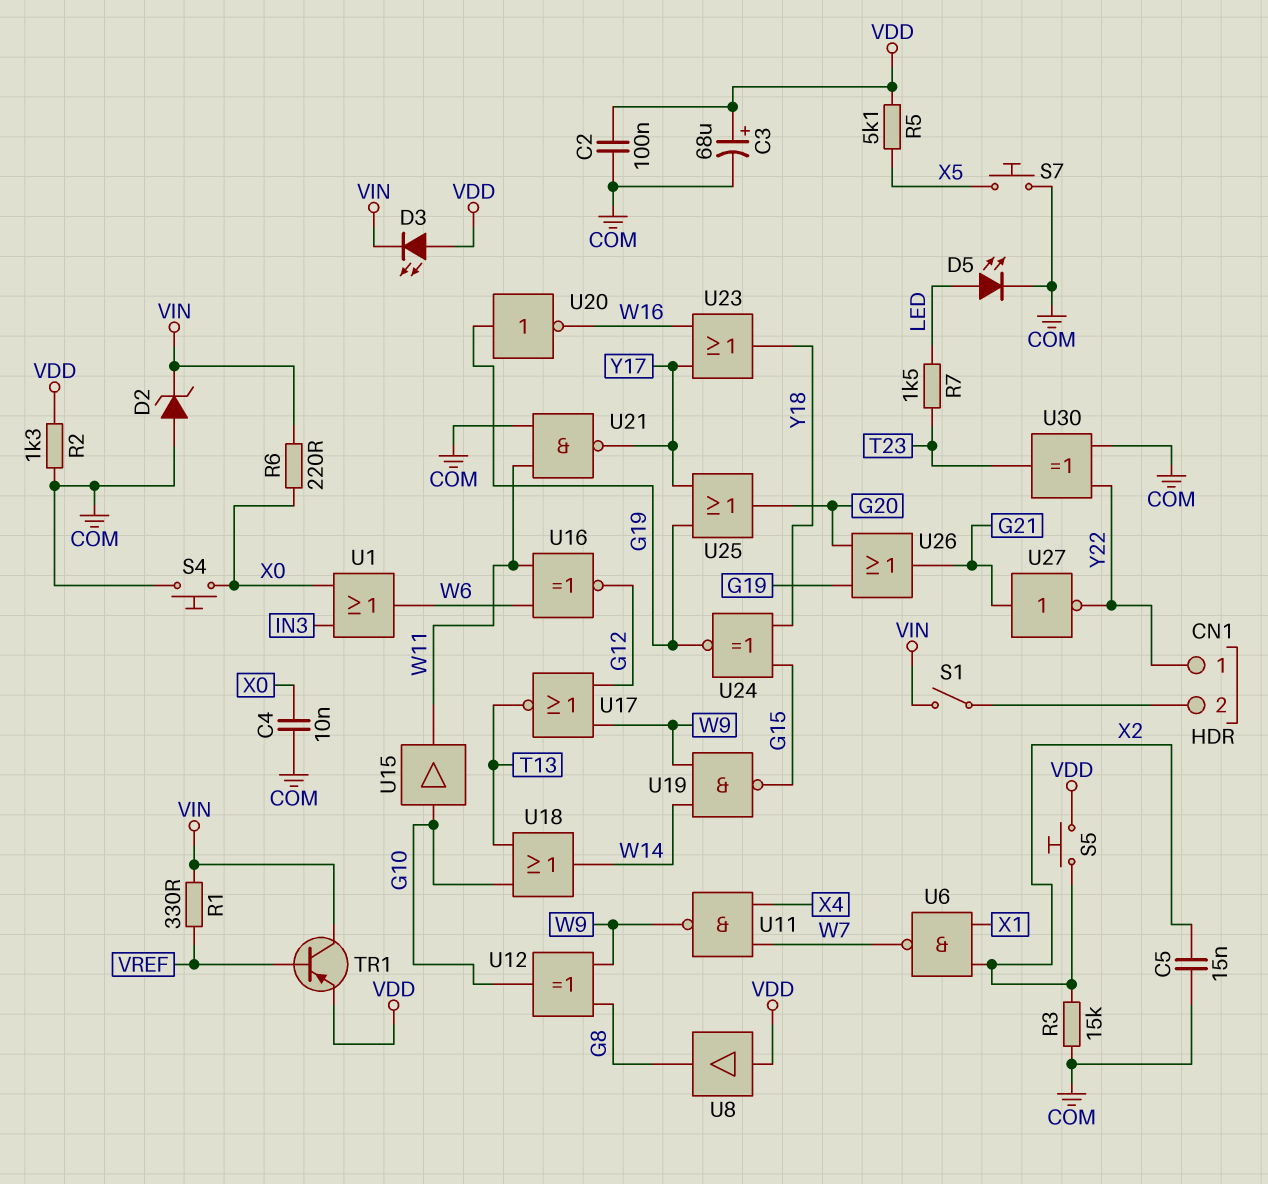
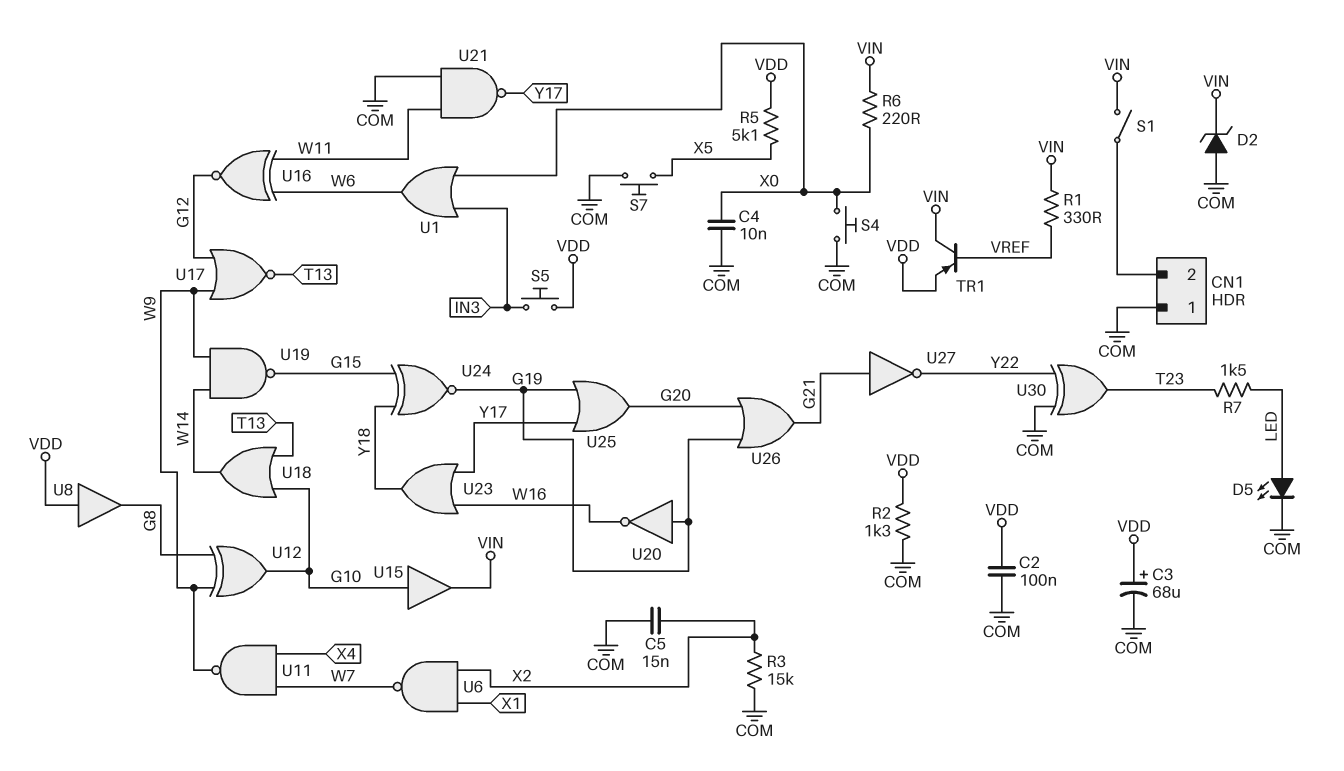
CN1 pin 1: Y22 -> COM
D3: LED (A VDD, K VIN) -> none
S5: button (VDD, X2) -> button (IN3, VDD)
U15: buffer (in G10, out W11) -> buffer (in G10, out VIN)

